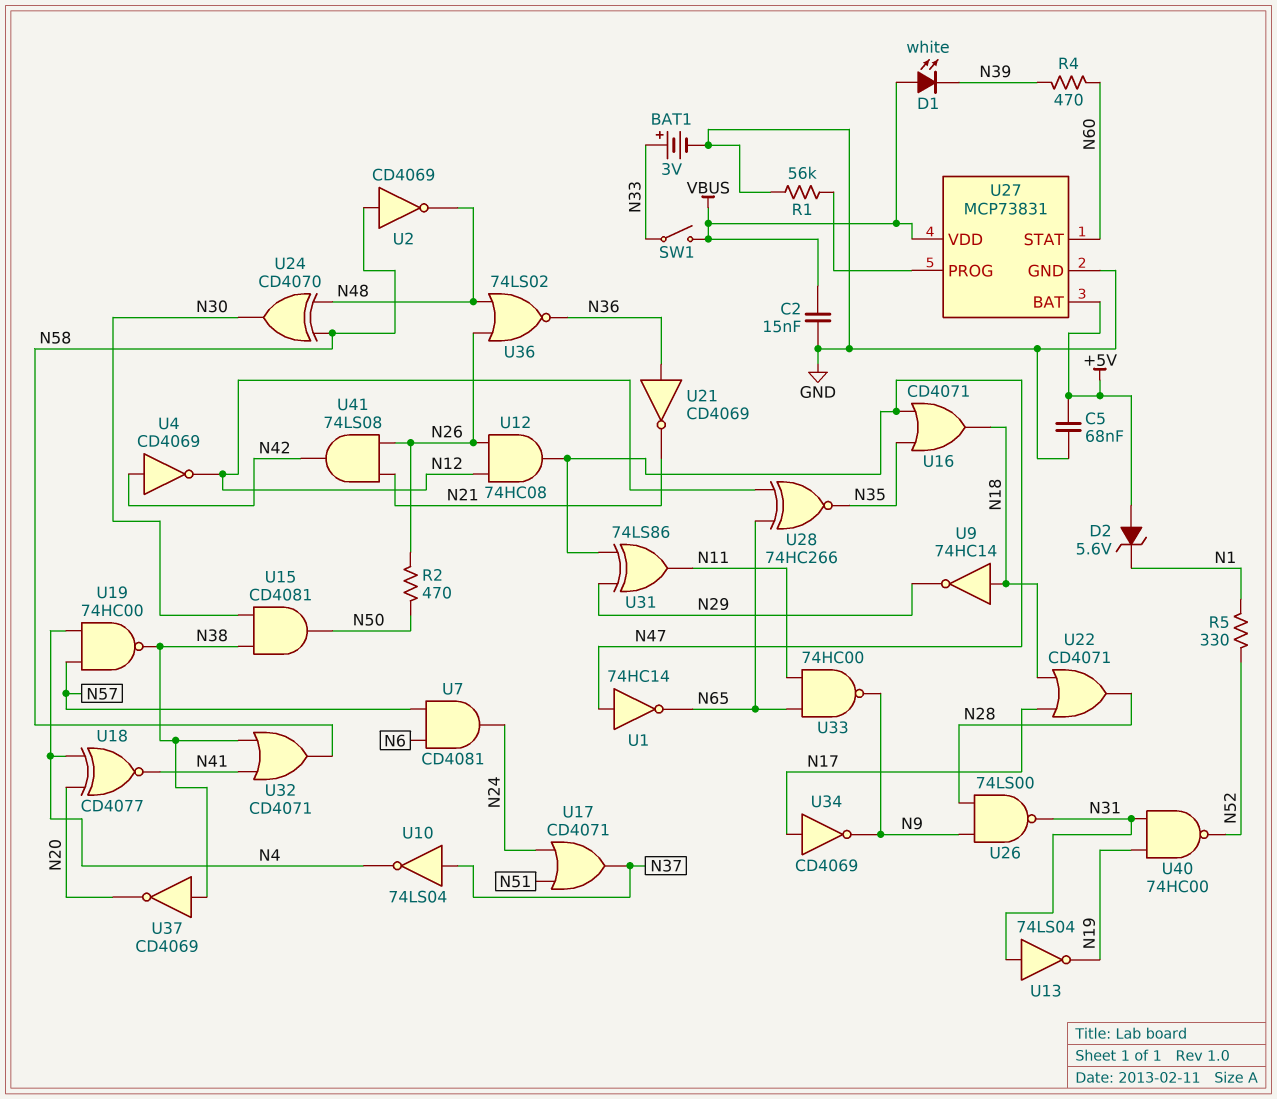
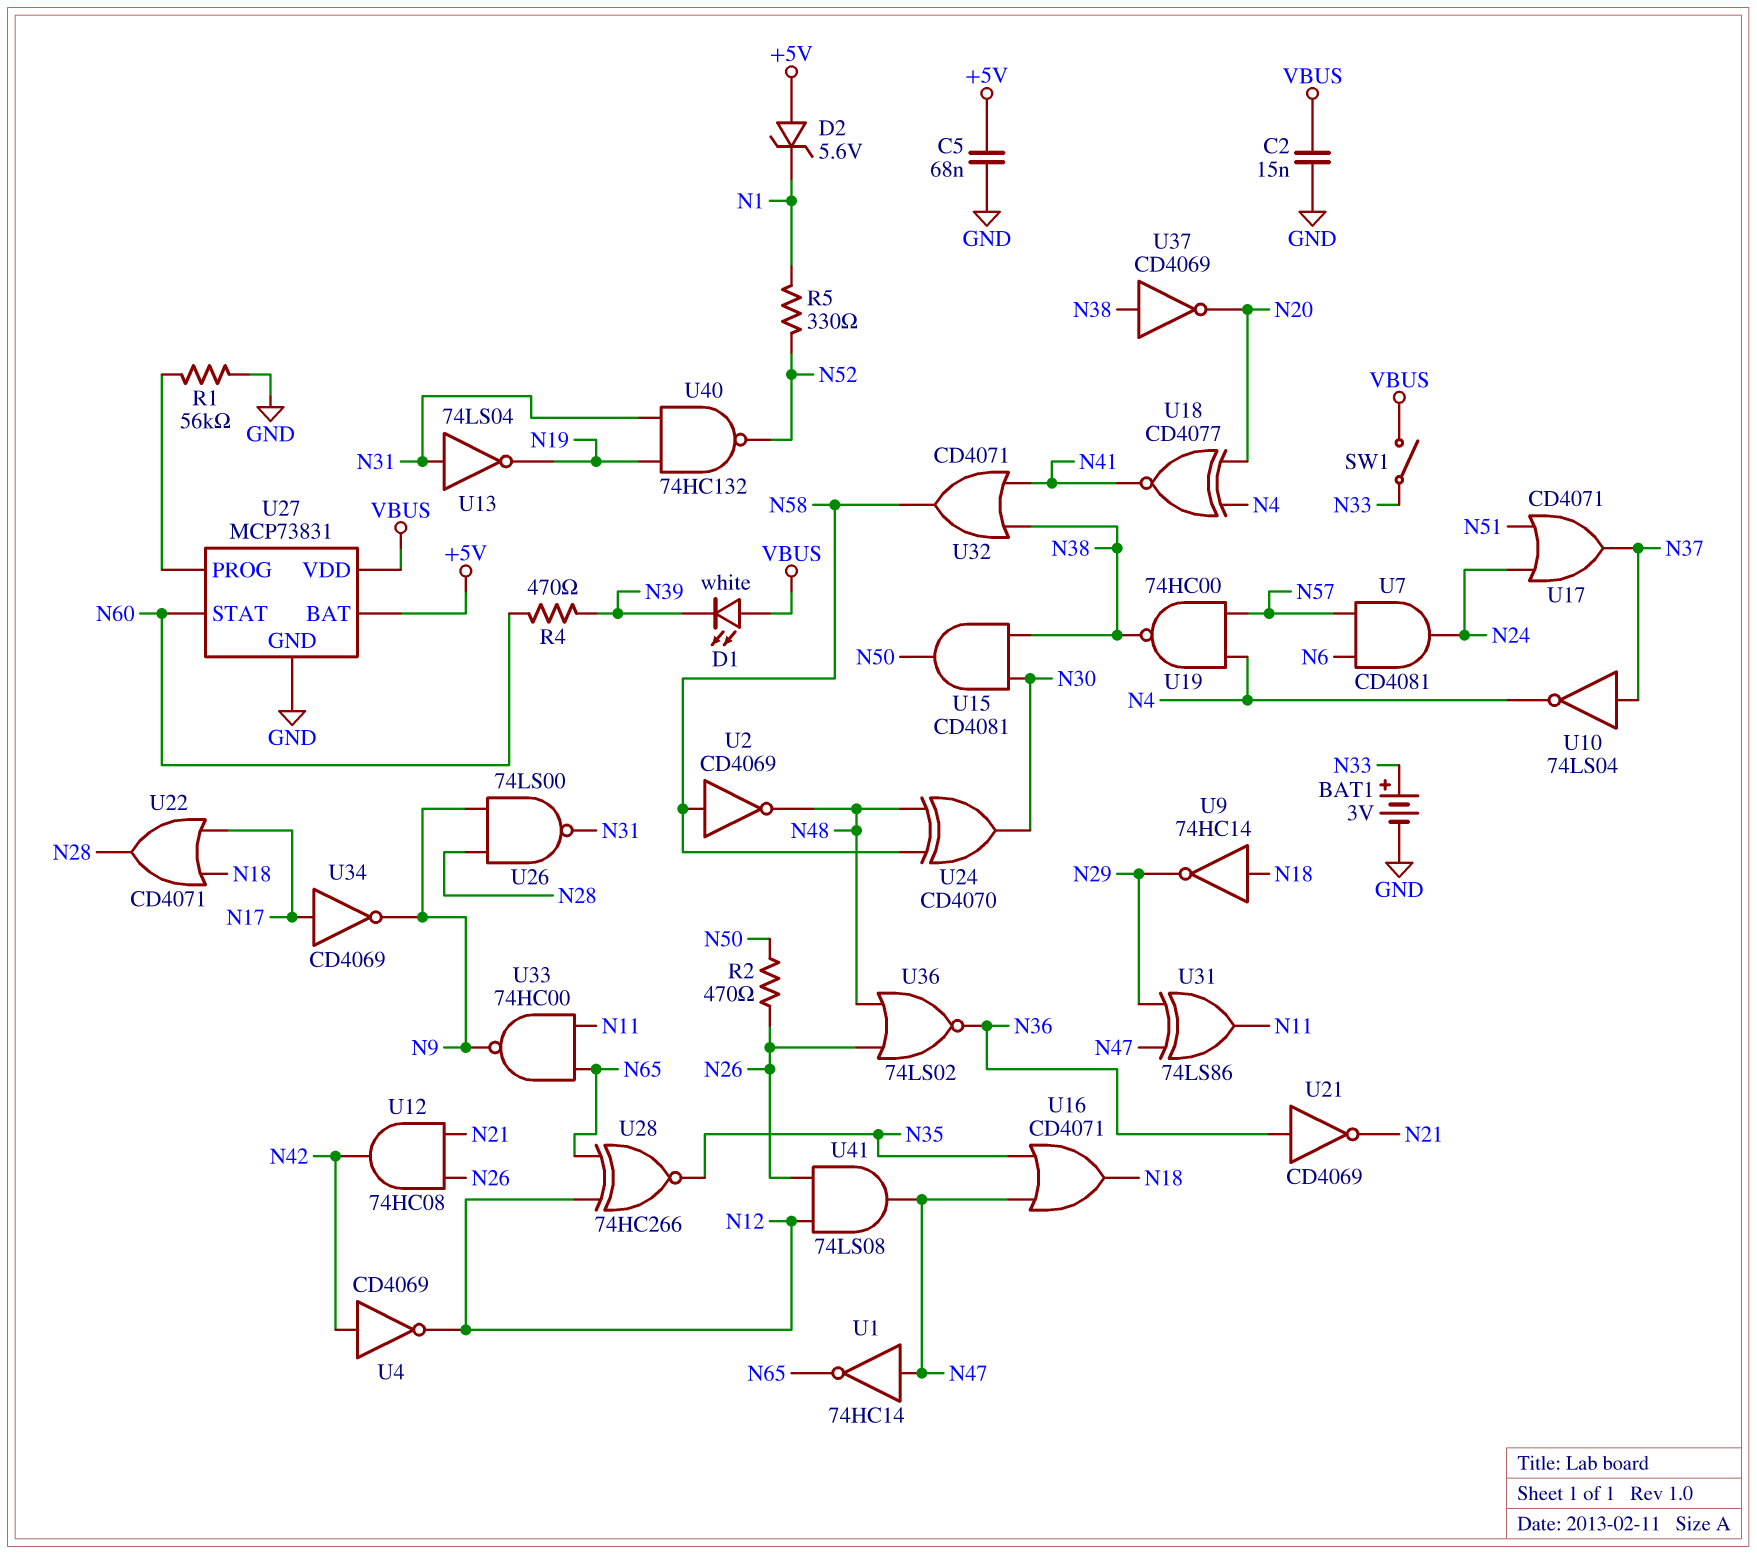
U12: AND 74HC08 (in N12, in N26, out N47) -> AND 74HC08 (in N21, in N26, out N42)
U40: NAND 74HC00 (in N19, in N31, out N52) -> NAND 74HC132 (in N19, in N31, out N52)
U41: AND 74LS08 (in N21, in N26, out N42) -> AND 74LS08 (in N12, in N26, out N47)

